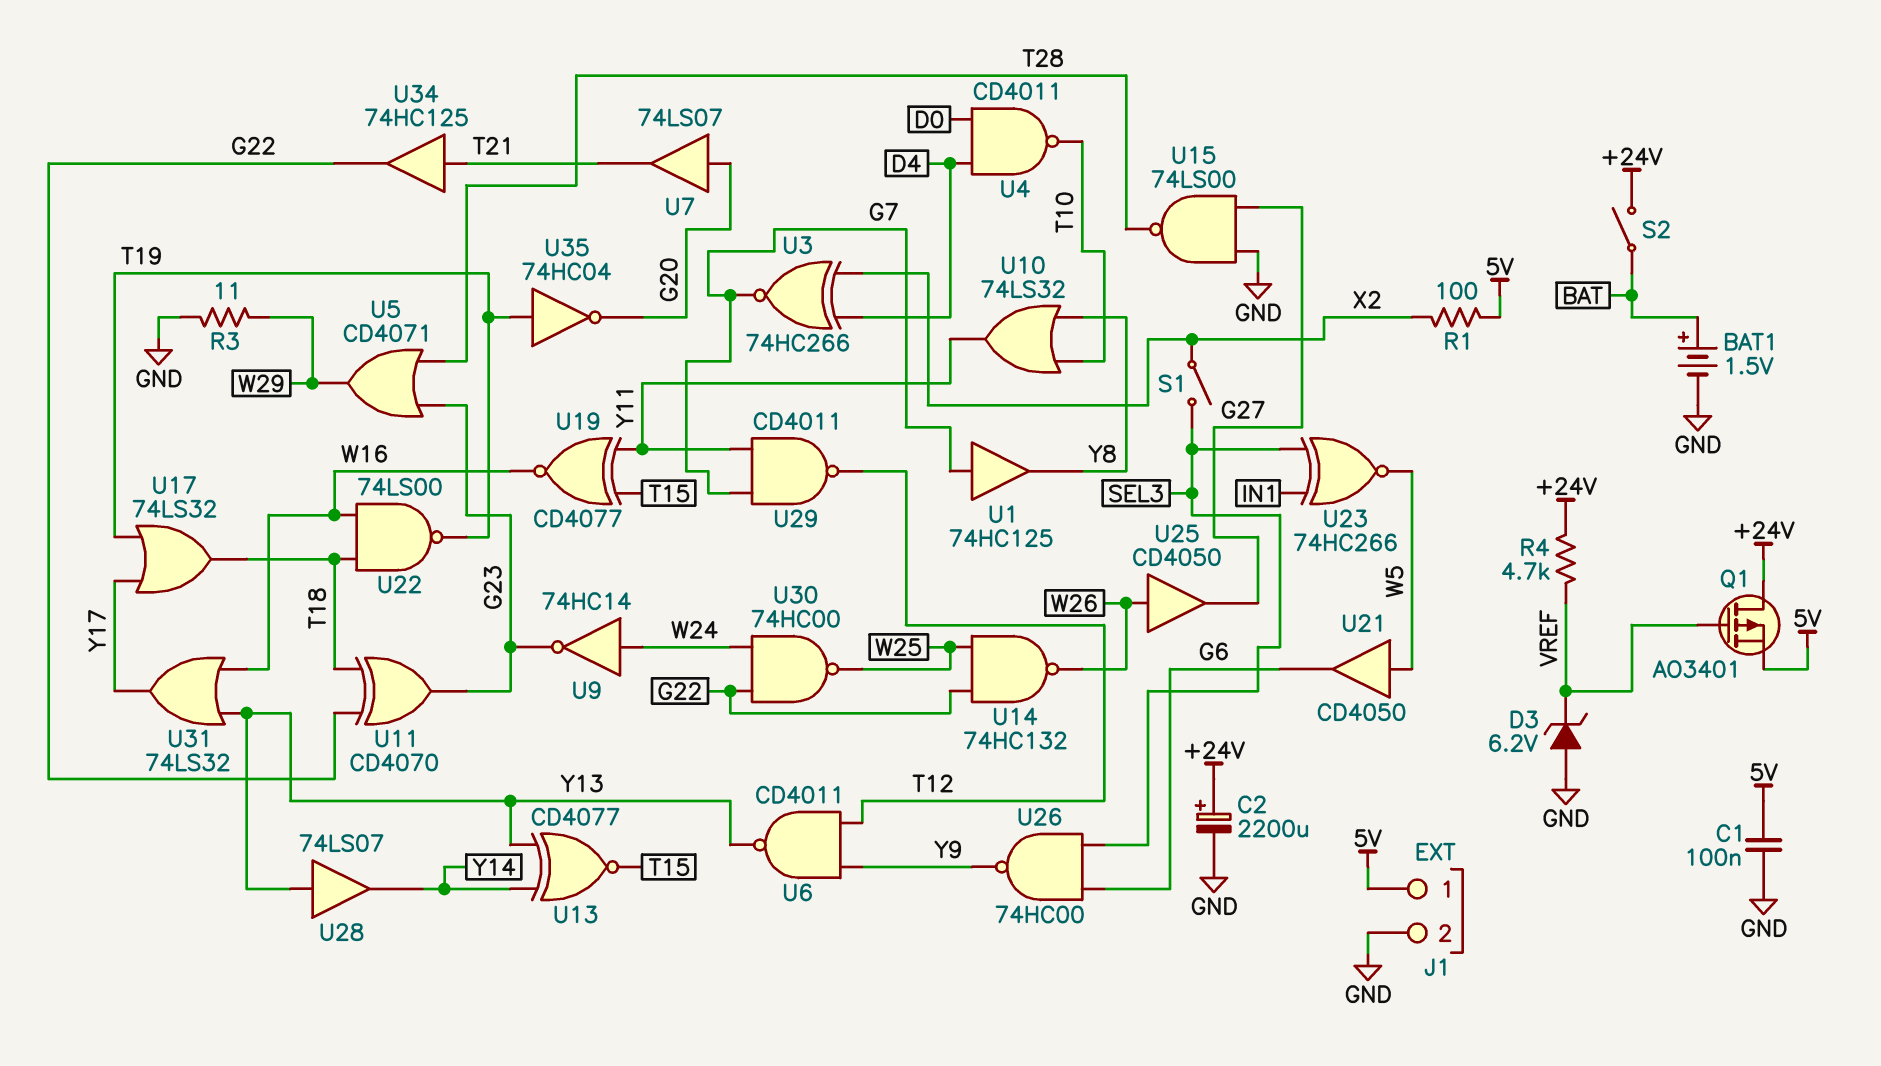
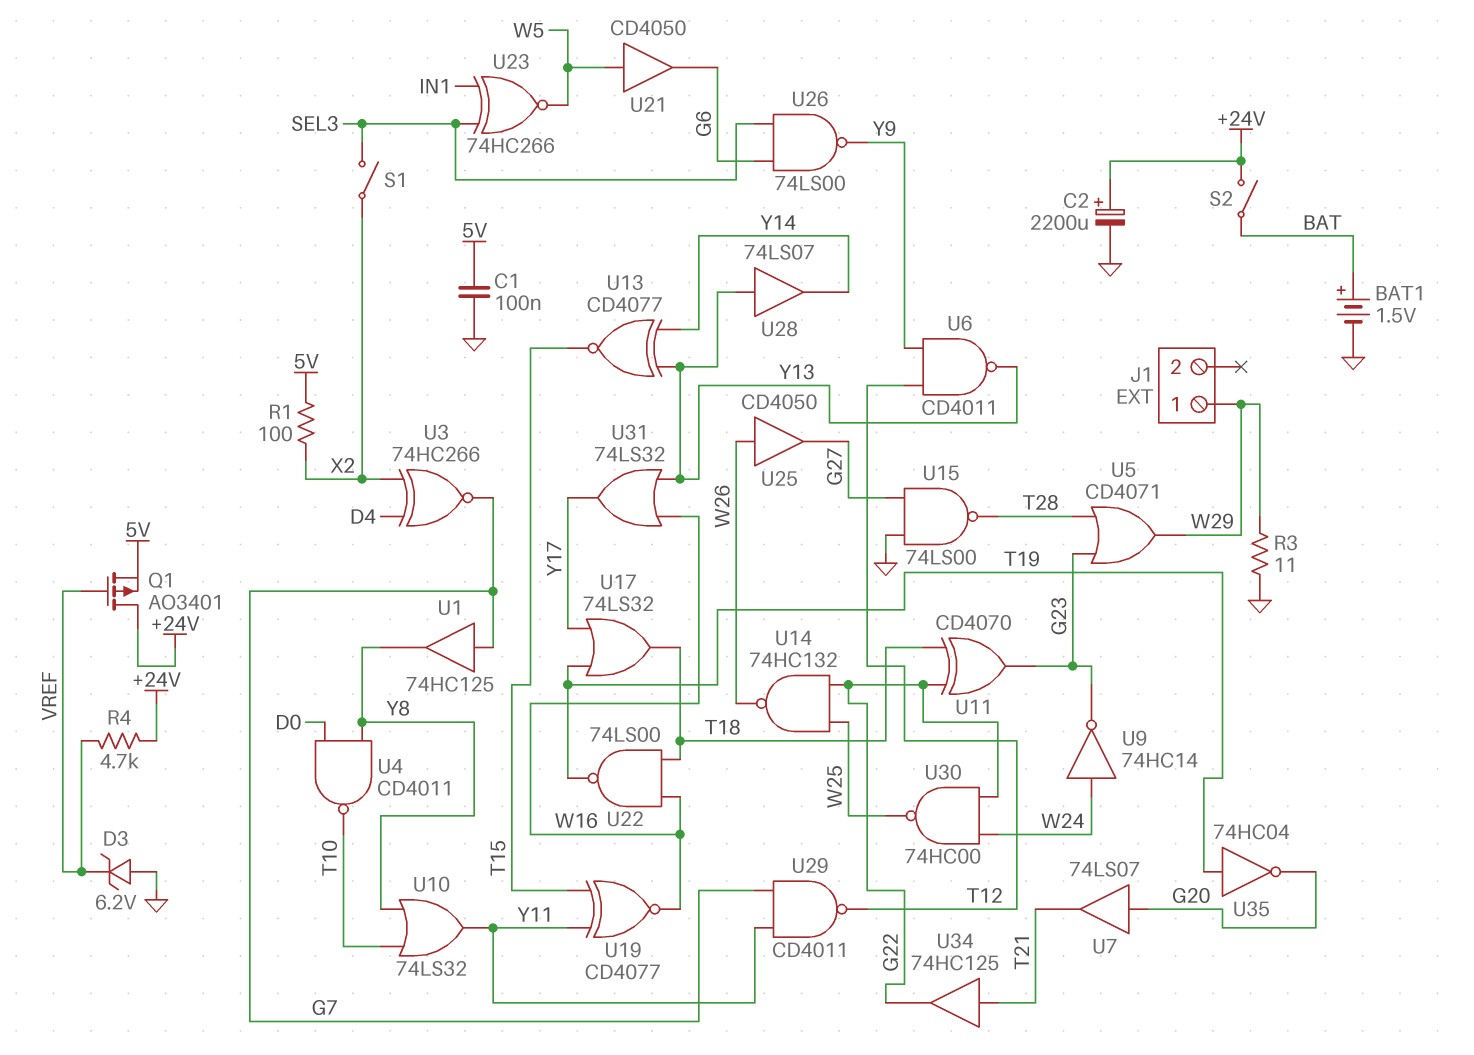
J1 pin 1: 5V -> W29
J1 pin 2: GND -> none
U4: NAND CD4011 (in D0, in D4, out T10) -> NAND CD4011 (in D0, in Y8, out T10)
U26: NAND 74HC00 (in G6, in SEL3, out Y9) -> NAND 74LS00 (in G6, in SEL3, out Y9)

